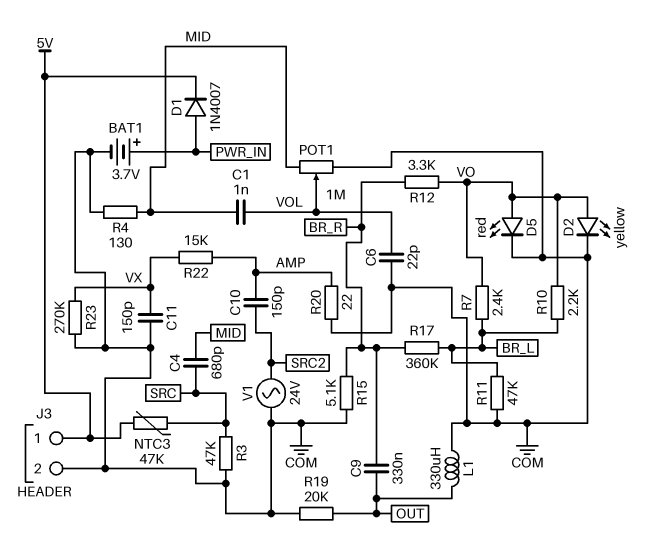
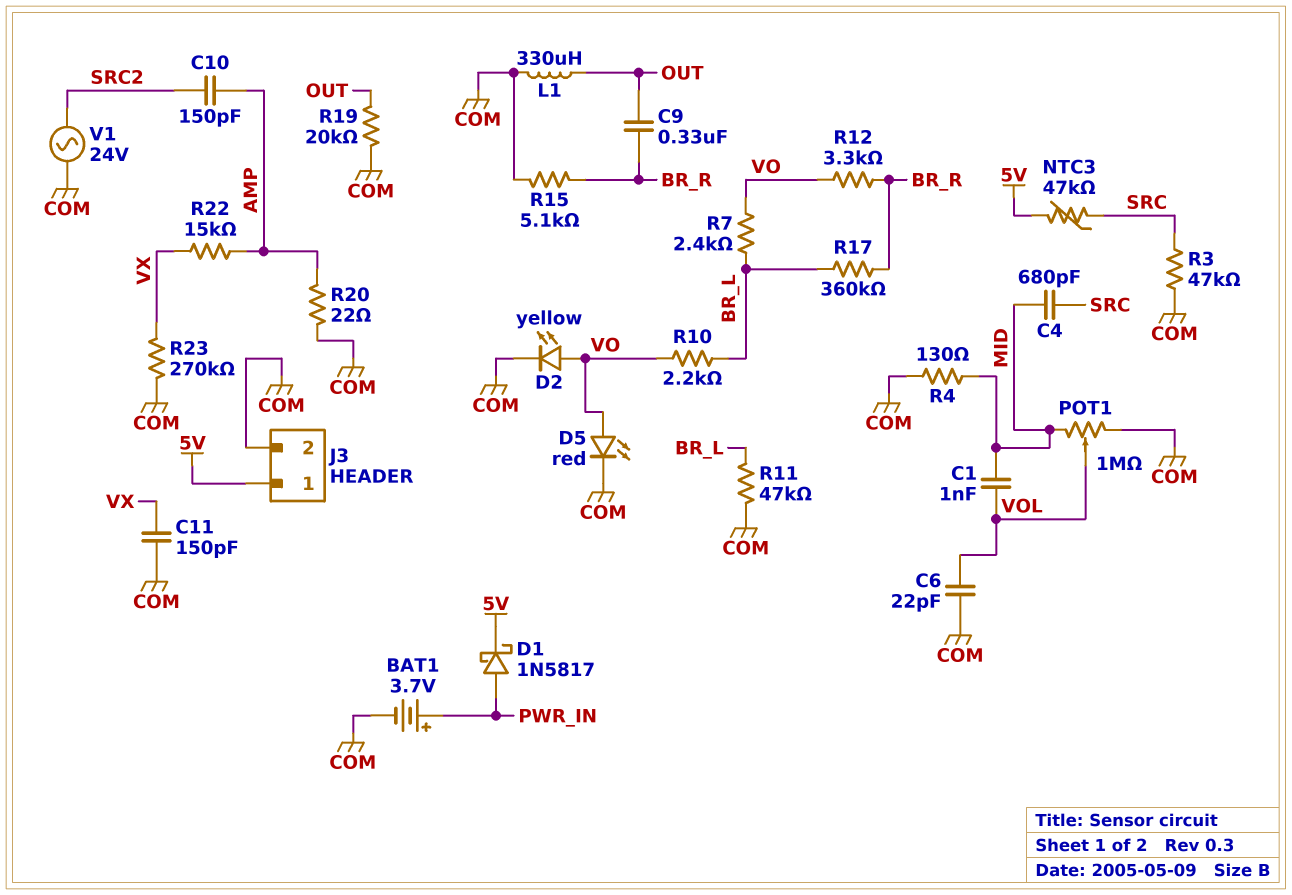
D1: diode 1N4007 (A PWR_IN, K 5V) -> schottky 1N5817 (A PWR_IN, K 5V)

